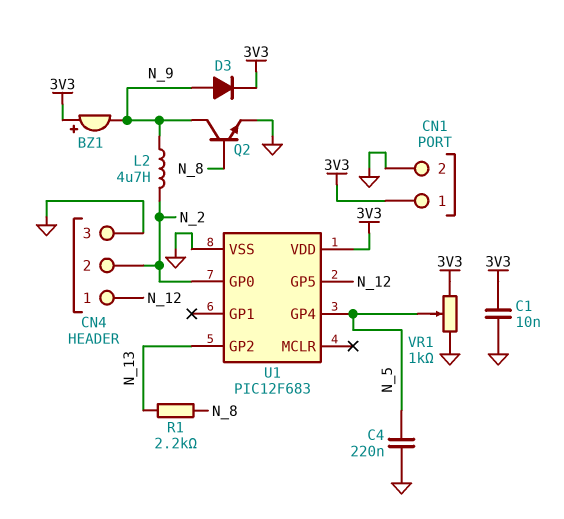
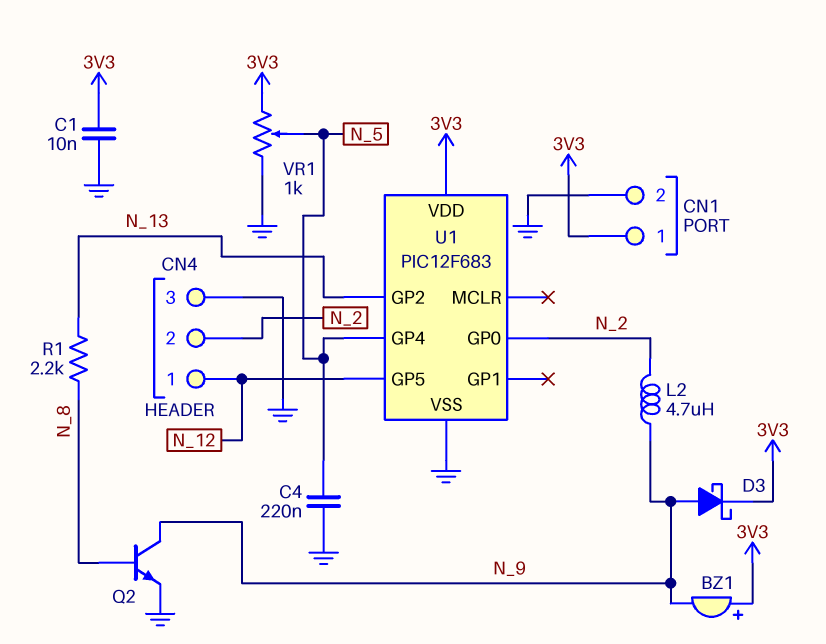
D3: diode (A N_9, K 3V3) -> schottky (A N_9, K 3V3)

